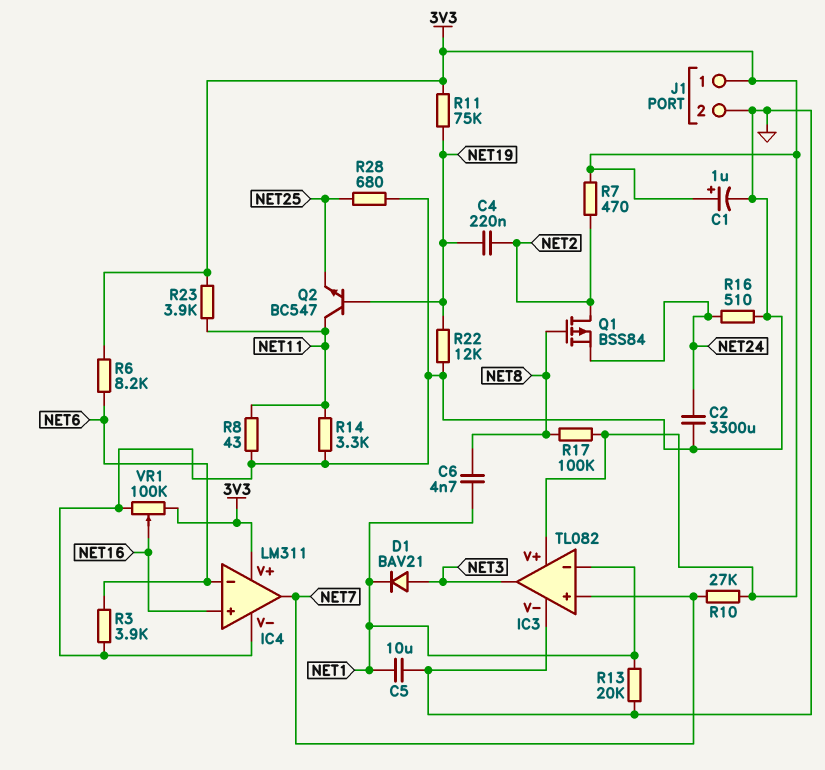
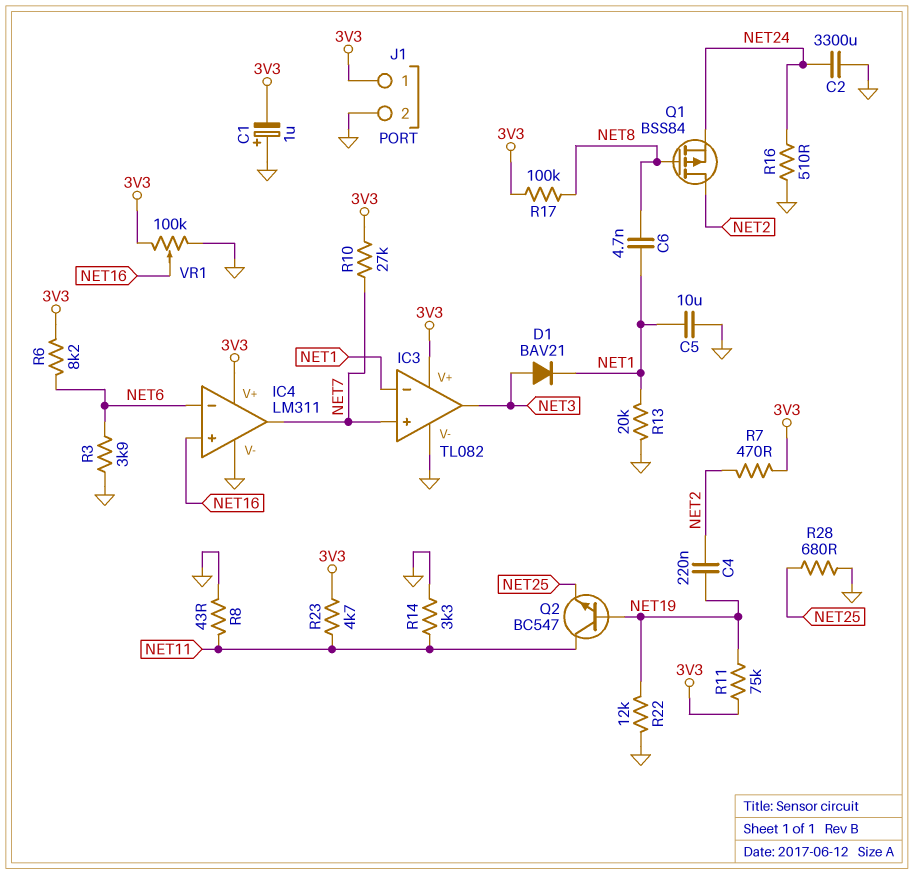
C1: 1uF (plus 3V3, minus GND) -> 1uF (plus GND, minus 3V3)
R23: 3.9k (3V3, NET11) -> 4.7k (3V3, NET11)

